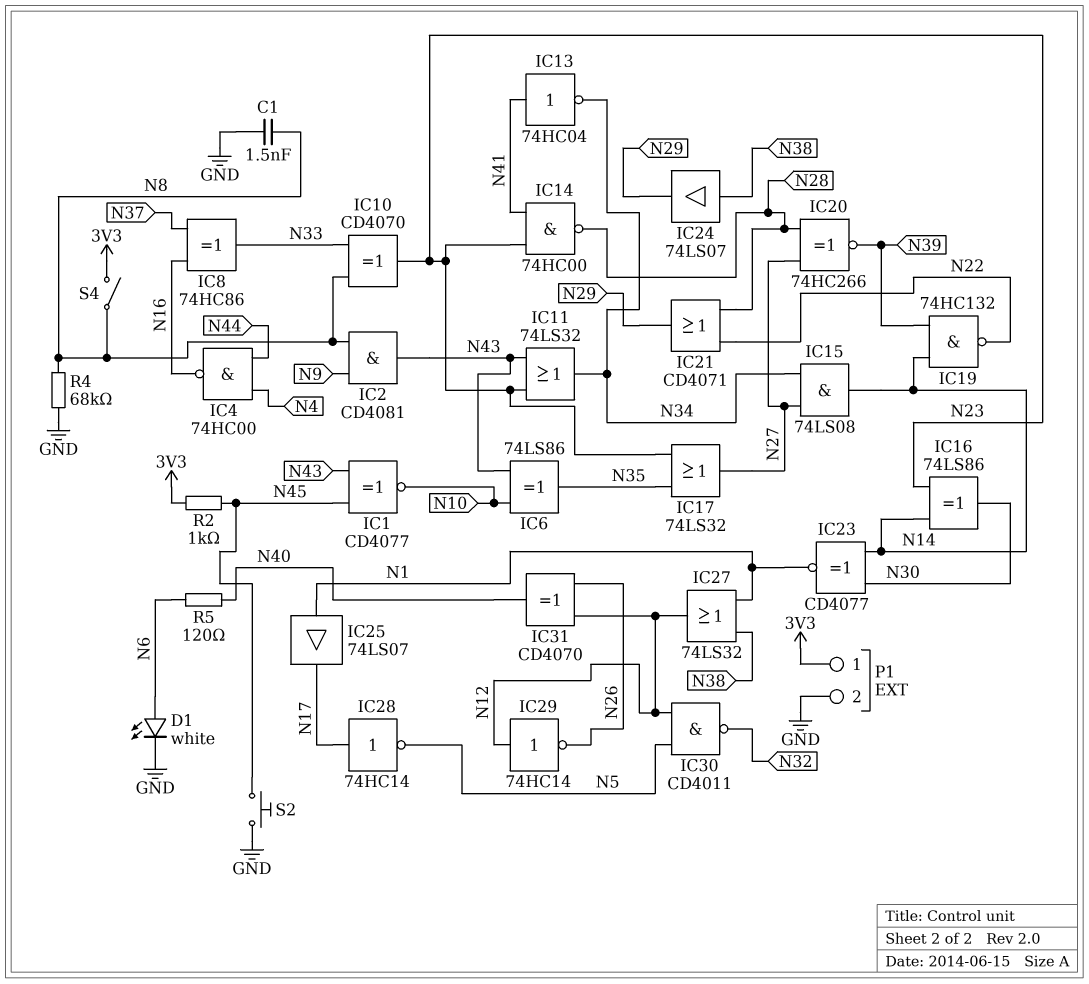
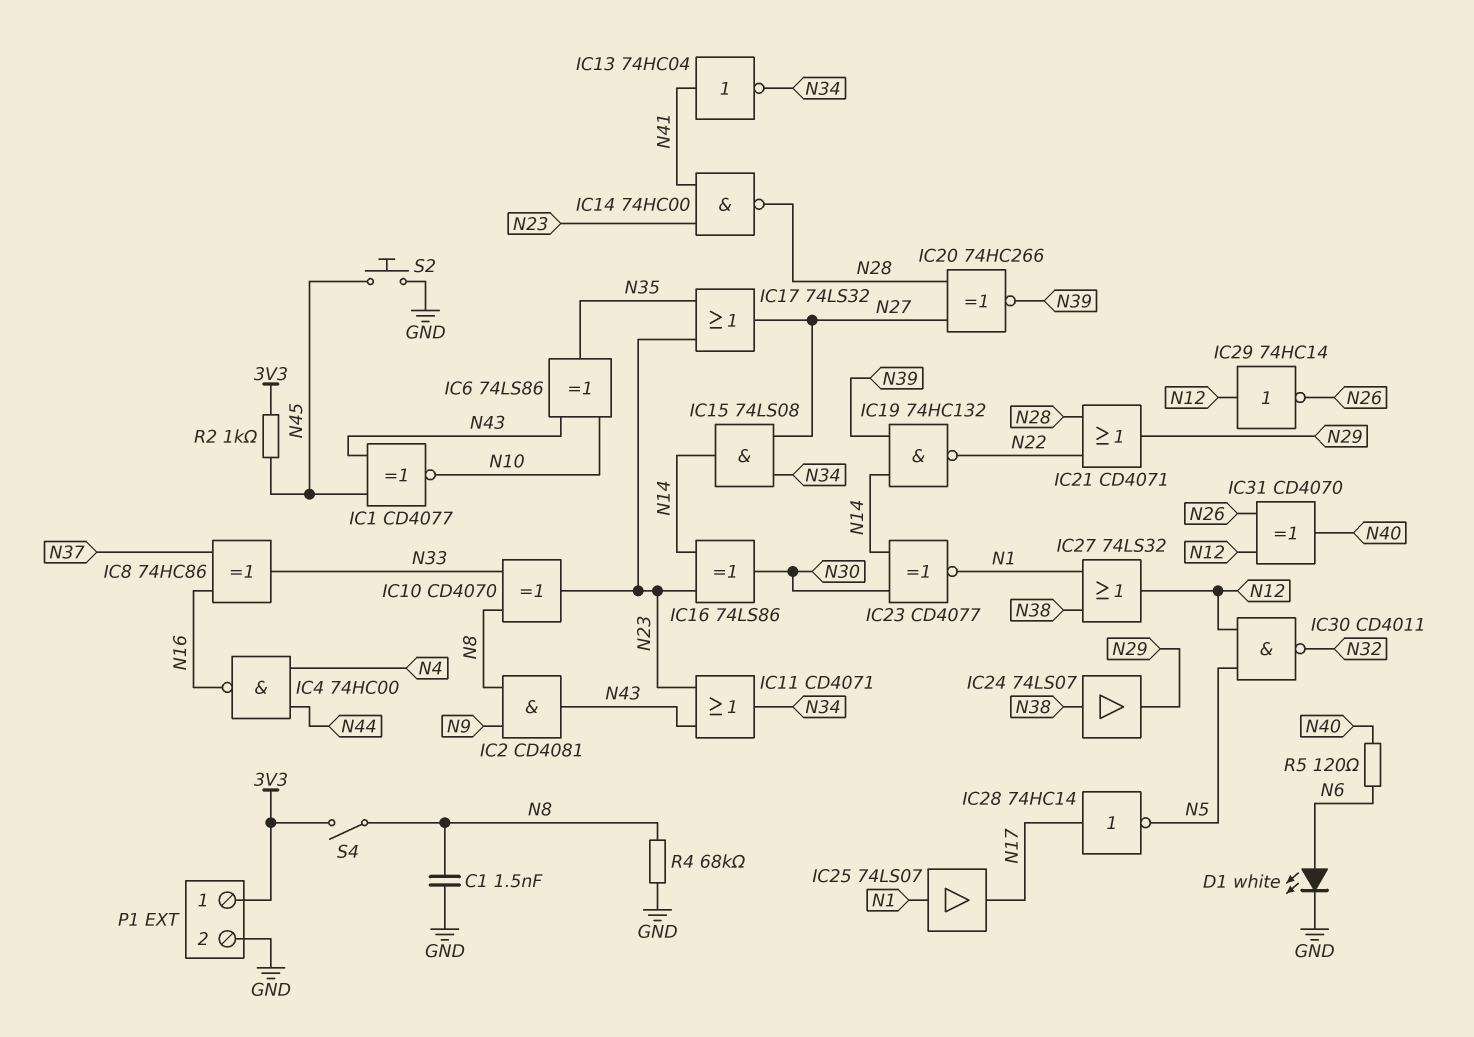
IC11: OR 74LS32 (in N23, in N43, out N34) -> OR CD4071 (in N23, in N43, out N34)

